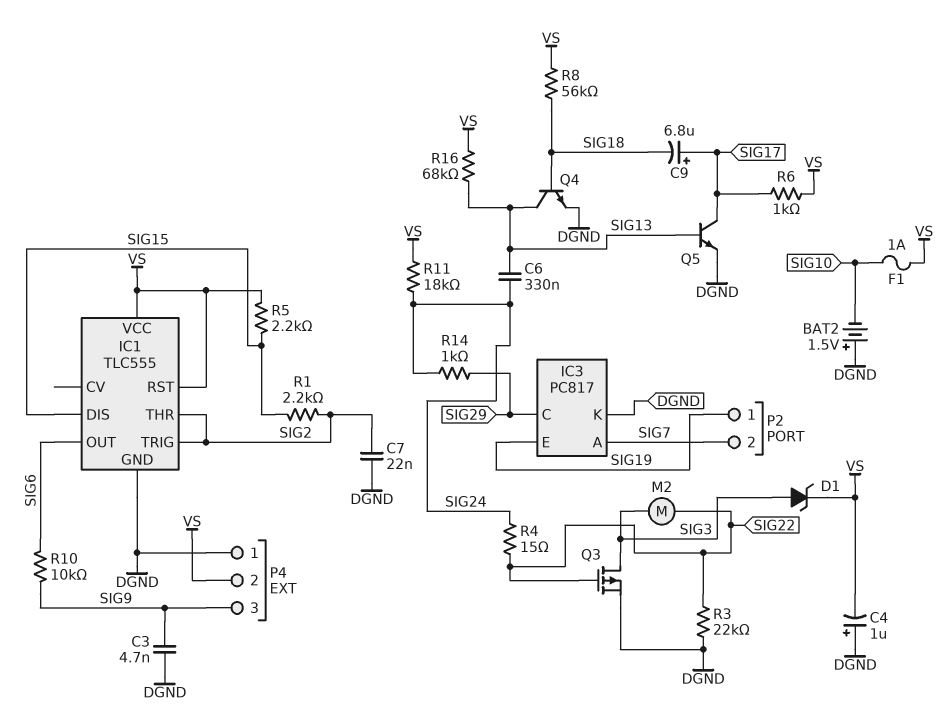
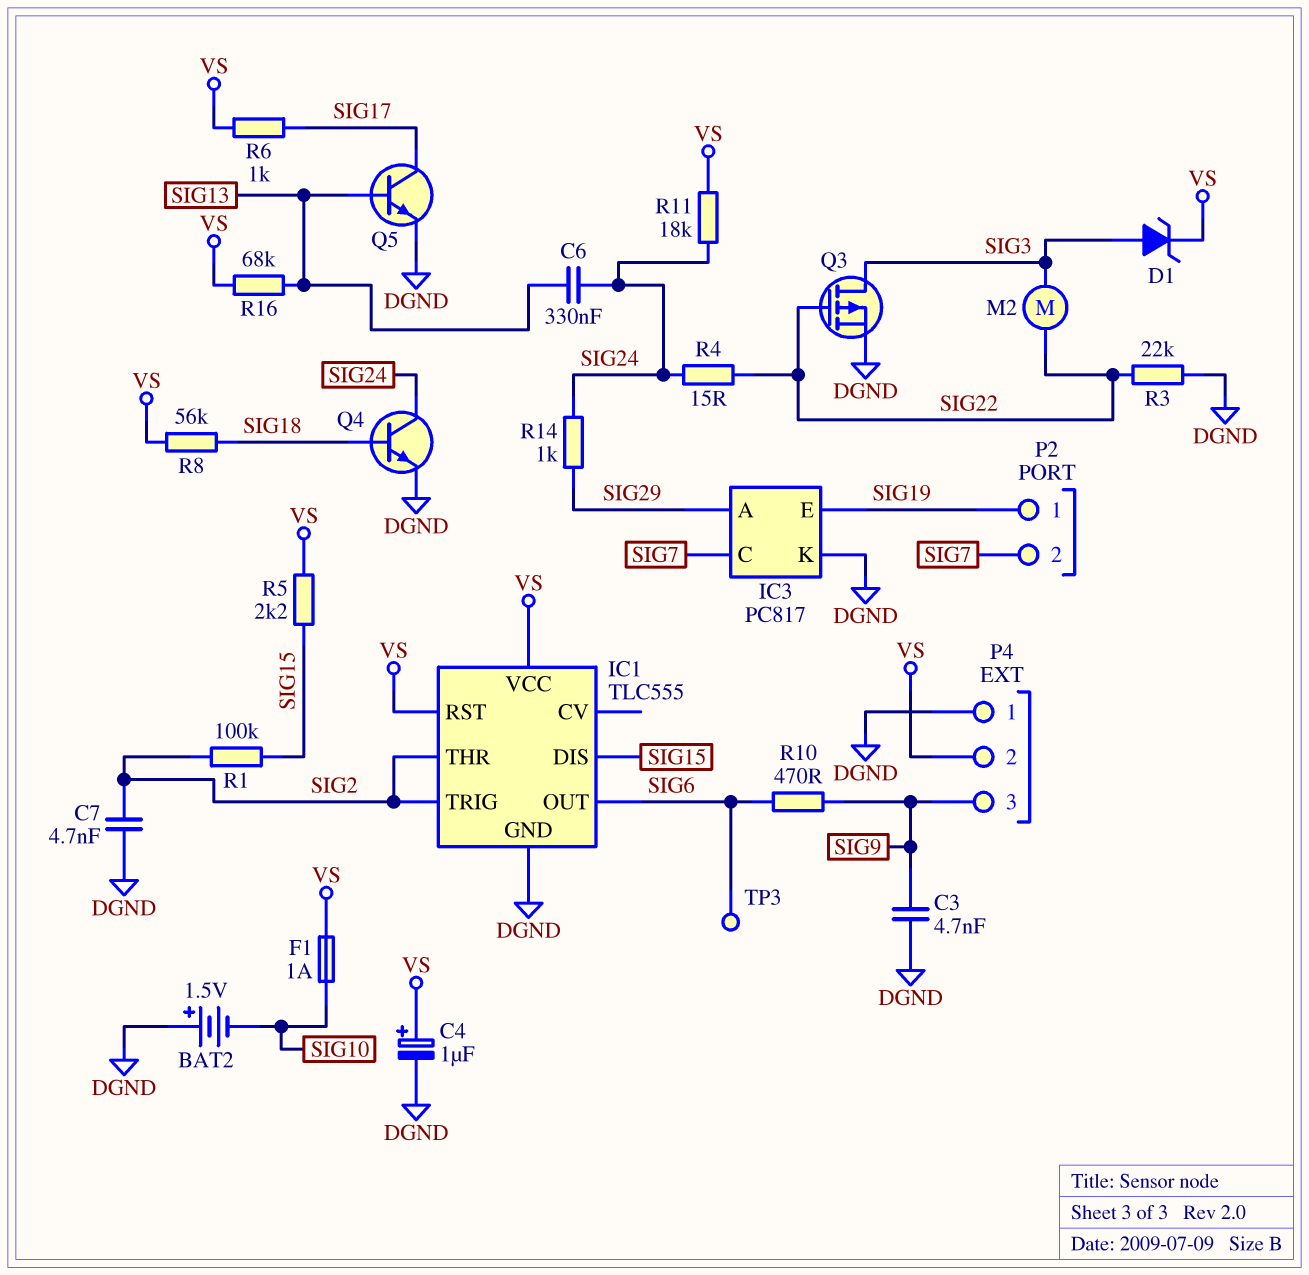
C4: 1uF (plus DGND, minus VS) -> 1uF (plus VS, minus DGND)
C7: 22nF (DGND, SIG2) -> 4.7nF (DGND, SIG2)
C9: 6.8uF (plus SIG17, minus SIG18) -> none
IC3 pin A: SIG7 -> SIG29
IC3 pin C: SIG29 -> SIG7
Q4: NPN (B SIG18, C SIG13, E DGND) -> NPN (B SIG18, C SIG24, E DGND)
R1: 2.2k (SIG2, SIG15) -> 100k (SIG2, SIG15)
R10: 10k (SIG6, SIG9) -> 470 (SIG6, SIG9)
TP3: none -> test point (SIG6)

